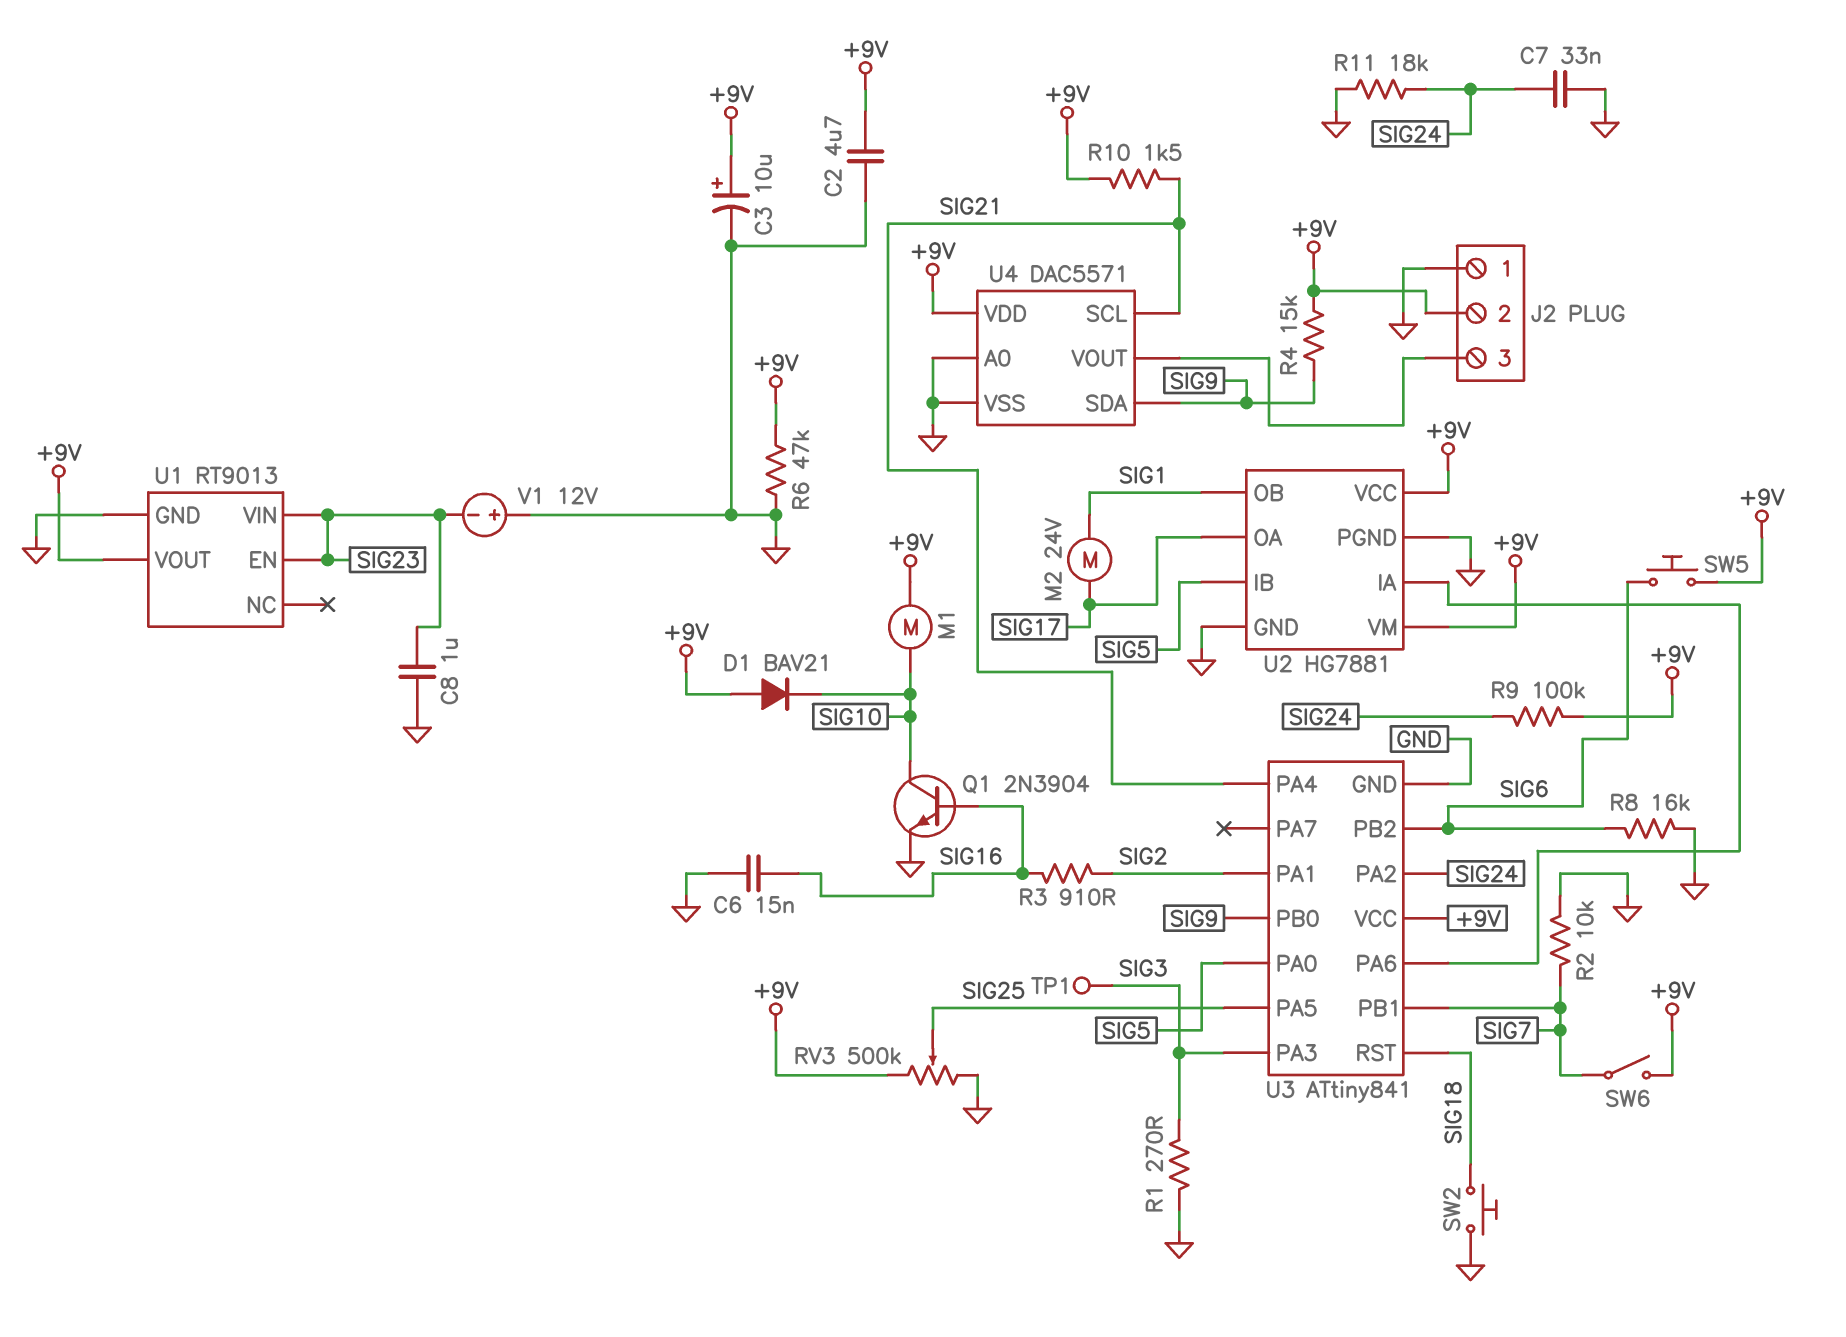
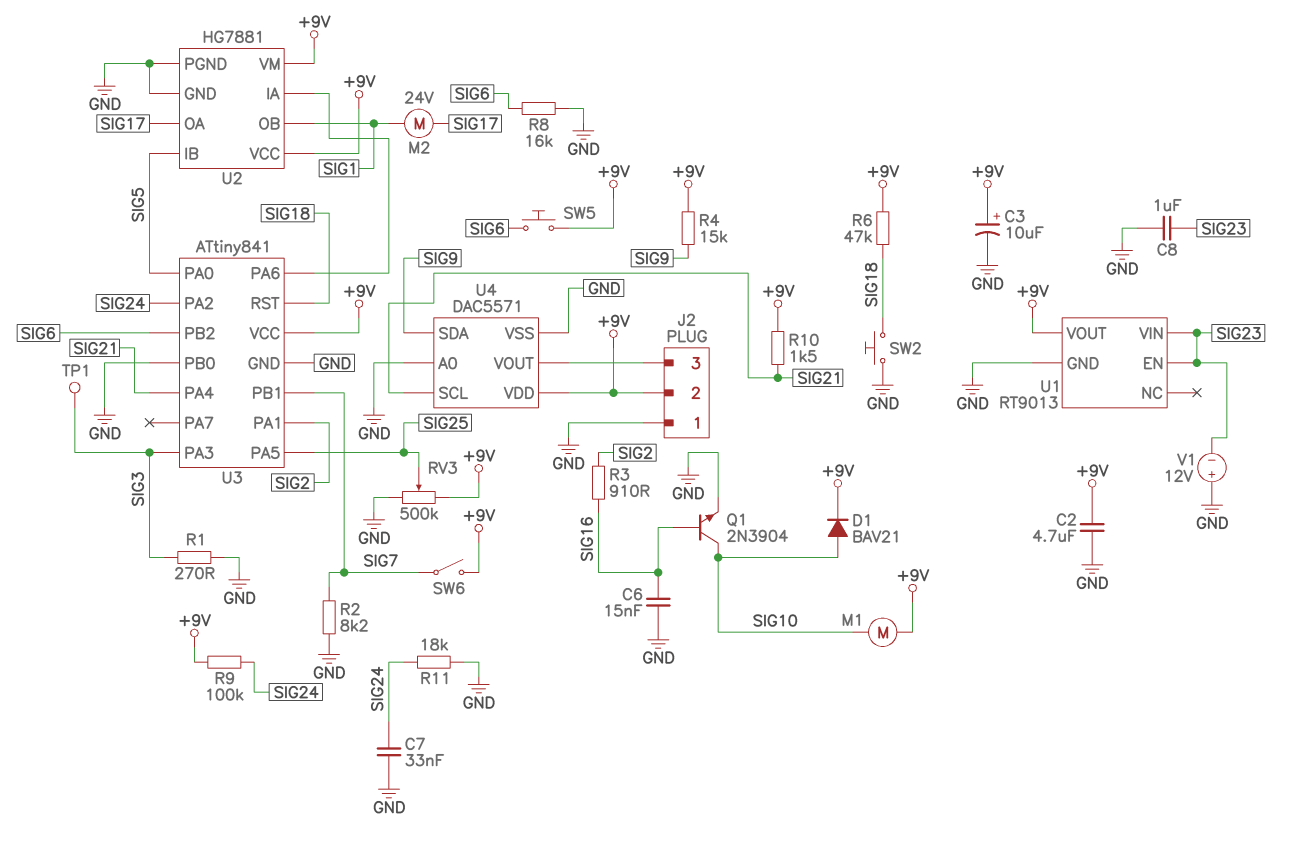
D1: diode BAV21 (A +9V, K SIG10) -> diode BAV21 (A SIG10, K +9V)
R2: 10k (GND, SIG7) -> 8.2k (GND, SIG7)
R6: 47k (+9V, GND) -> 47k (+9V, SIG18)
U3 pin PB0: SIG9 -> GND

